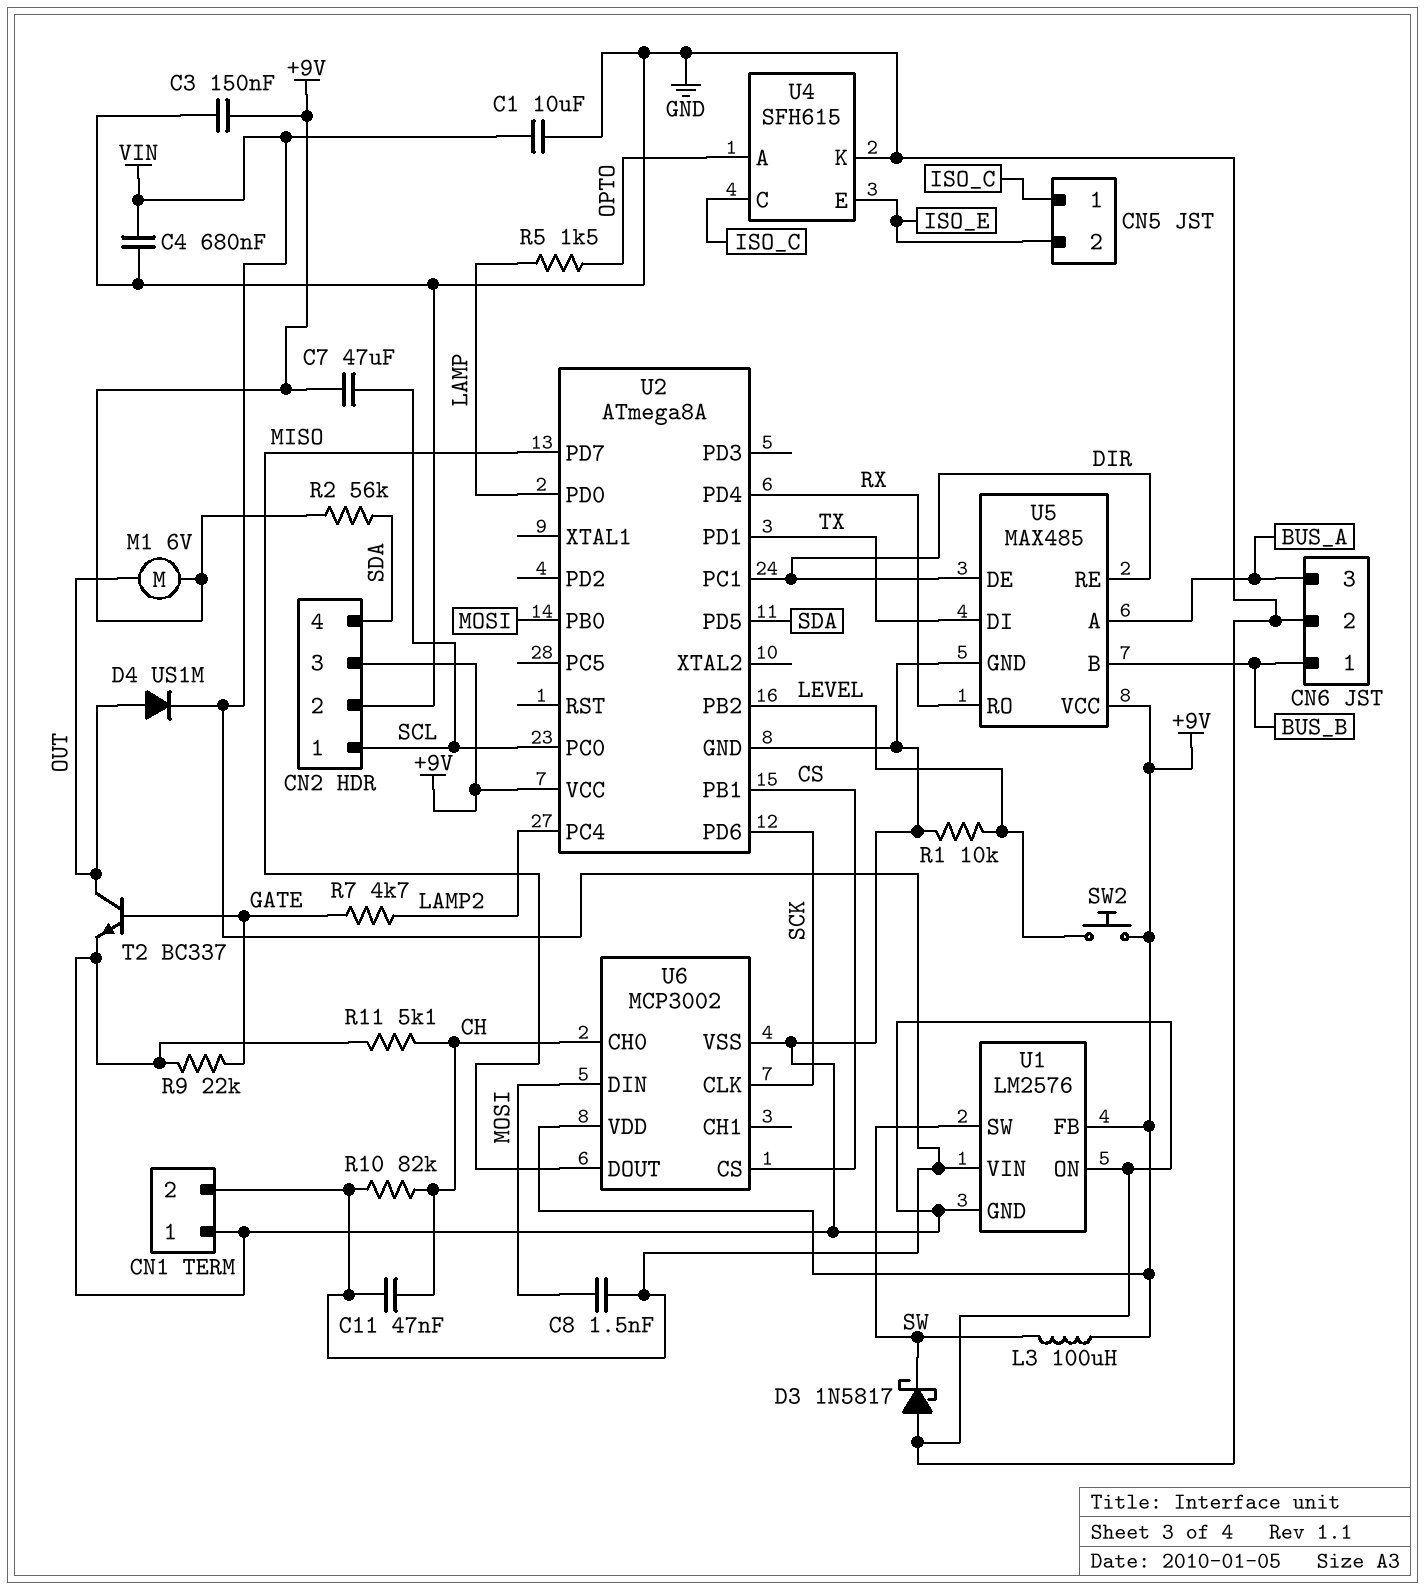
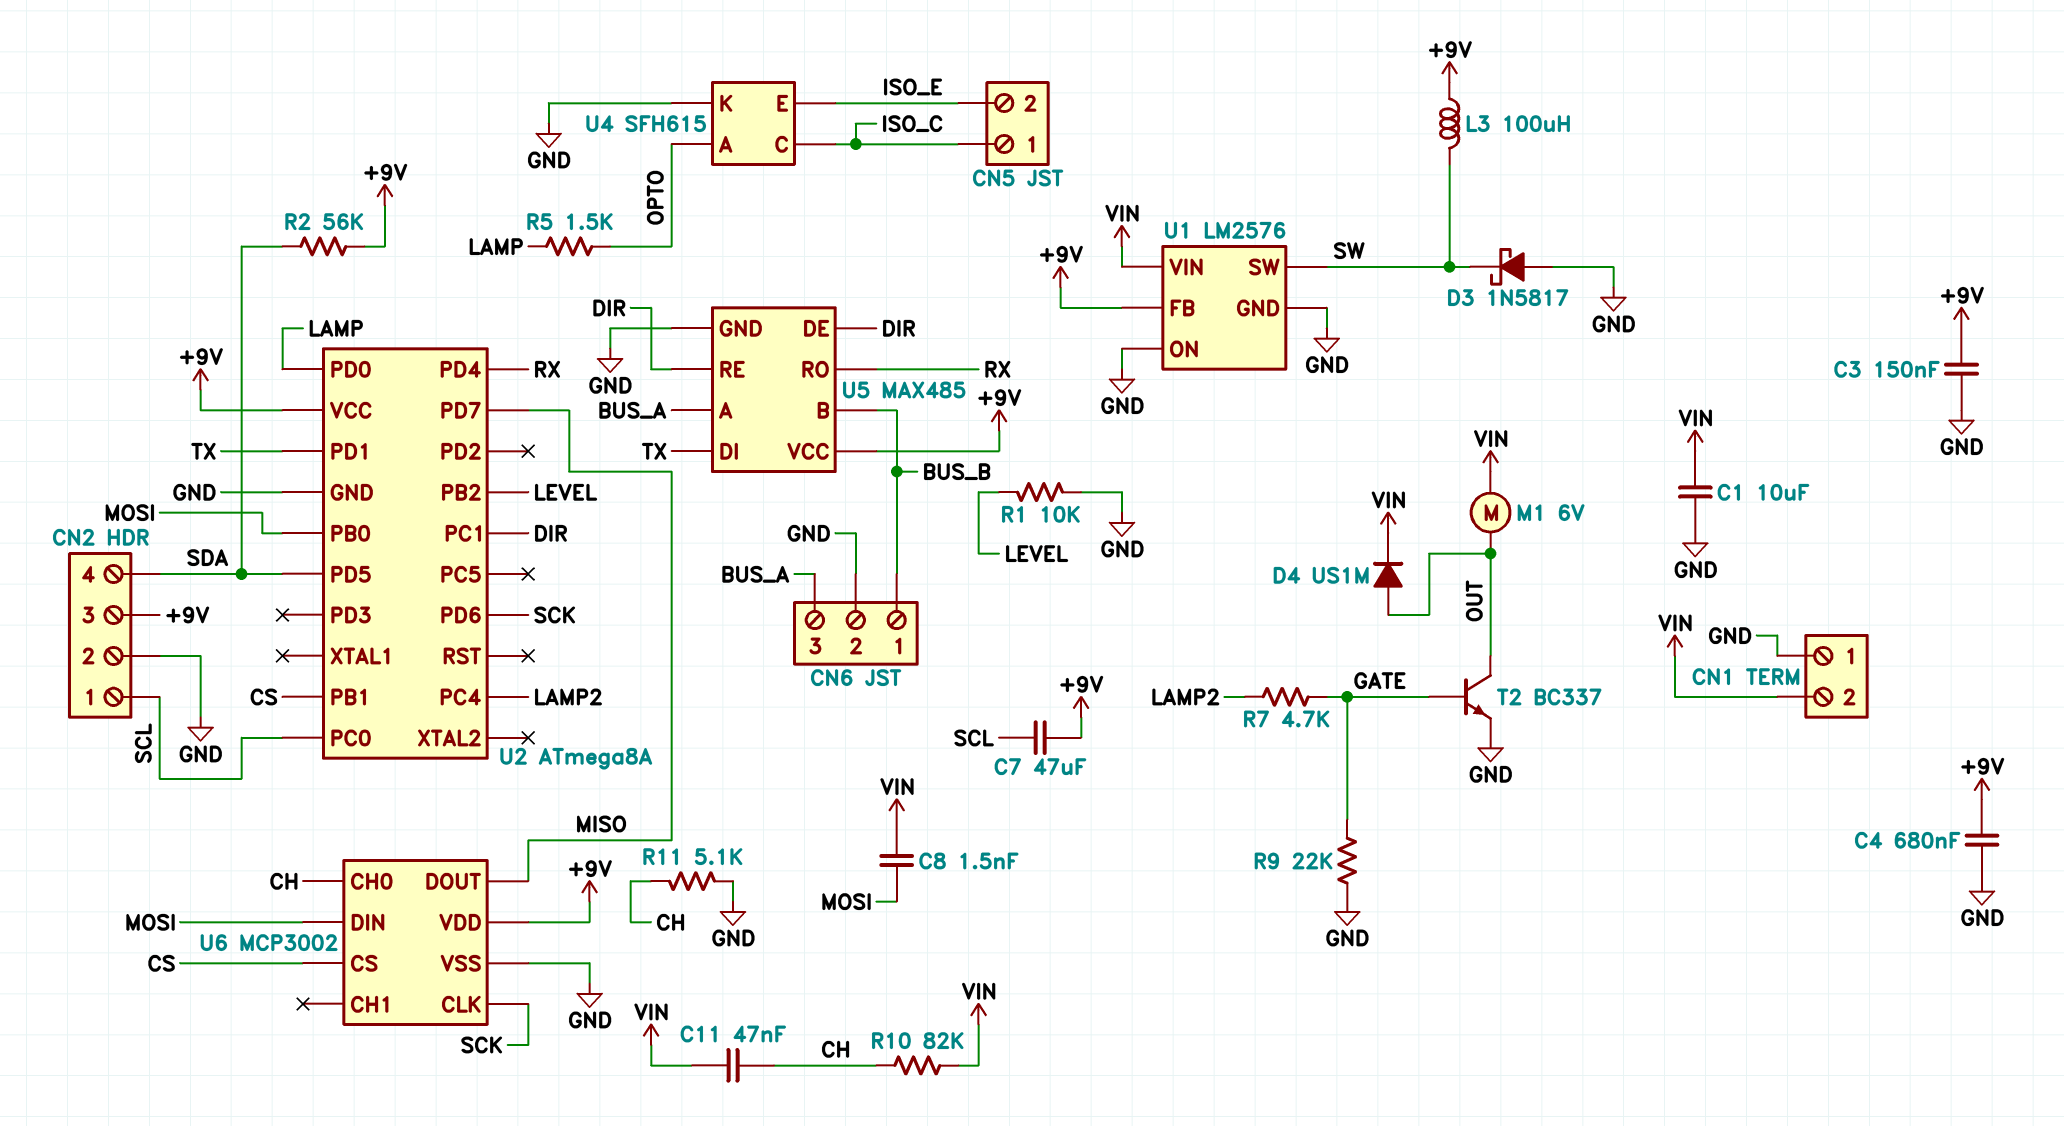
C4: 680nF (GND, VIN) -> 680nF (+9V, GND)
M1: motor 6V (+9V, OUT) -> motor 6V (OUT, VIN)
SW2: button (+9V, LEVEL) -> none

